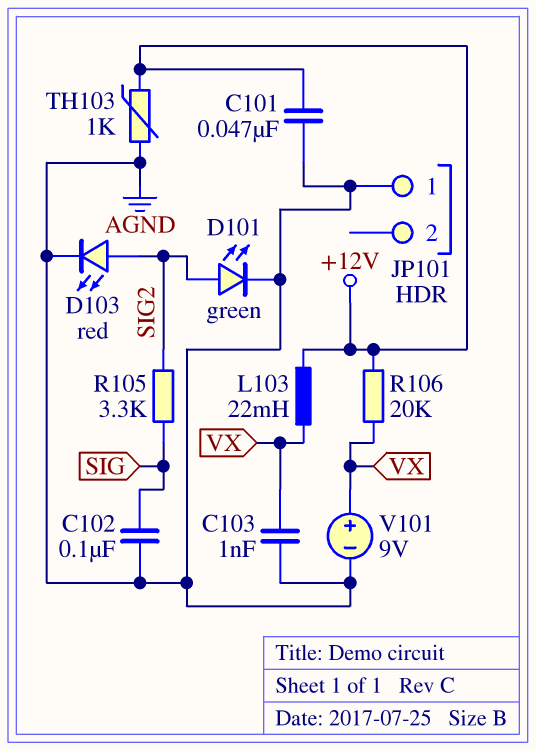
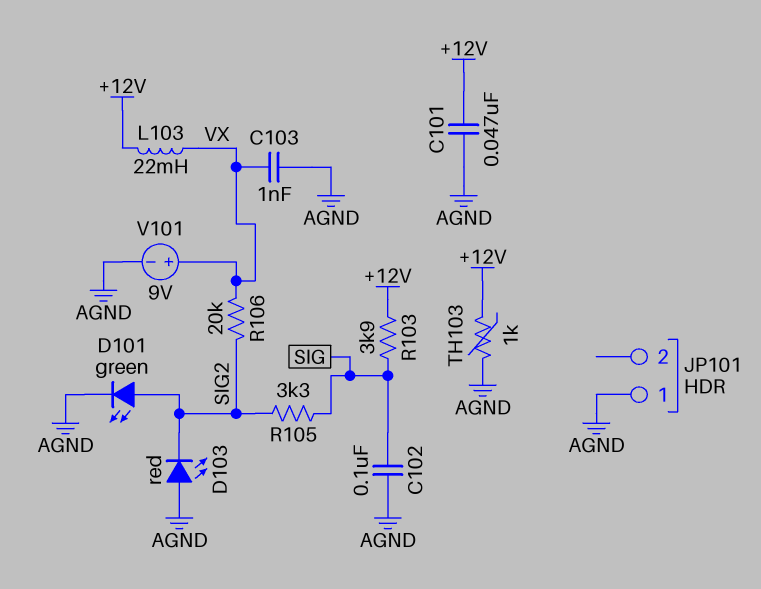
D103: LED red (A SIG2, K AGND) -> LED red (A AGND, K SIG2)
R103: none -> 3.9k (+12V, SIG)
R106: 20k (+12V, VX) -> 20k (SIG2, VX)

